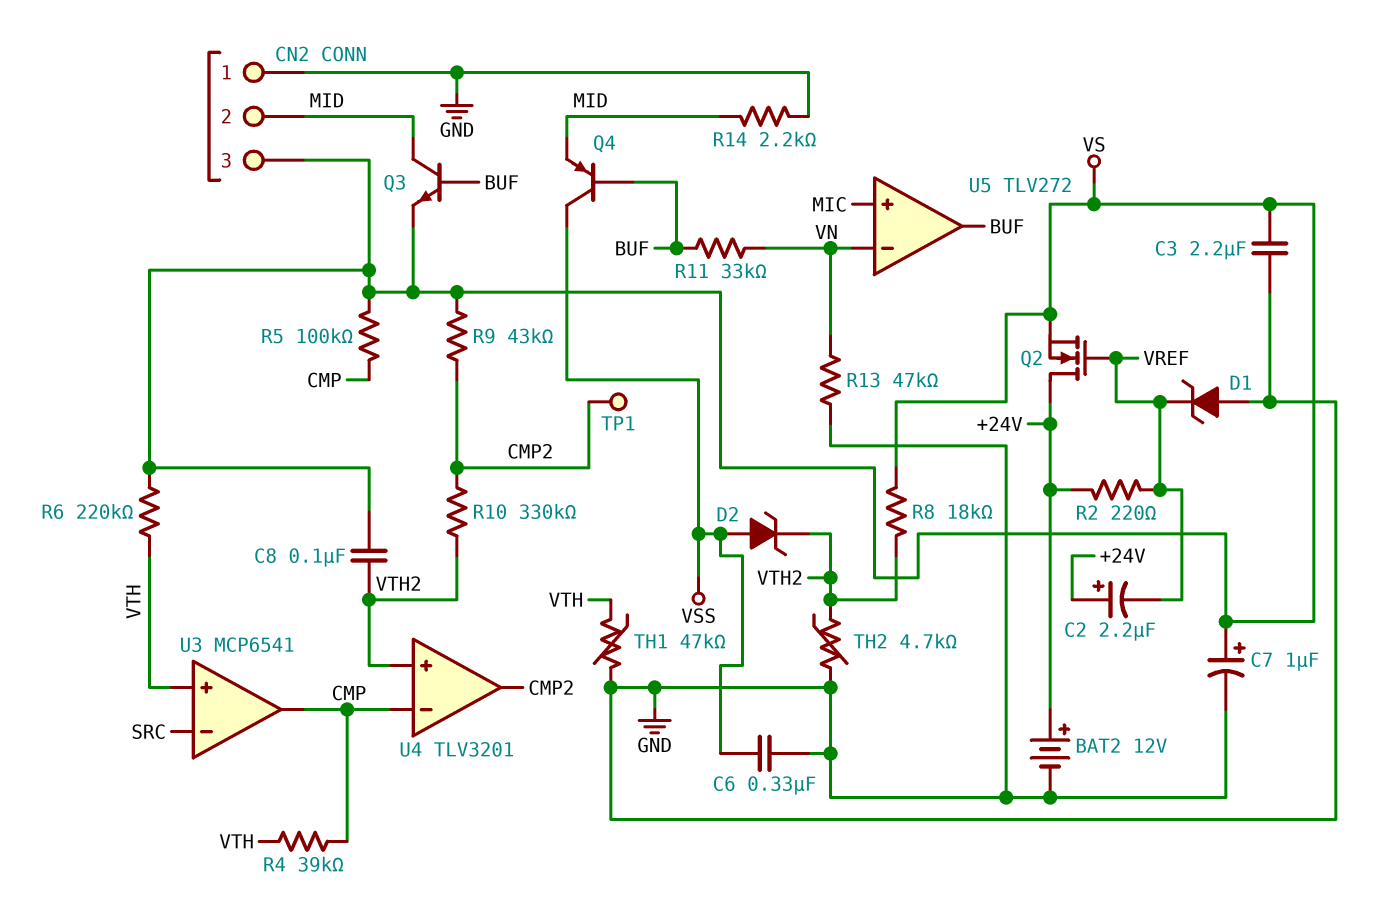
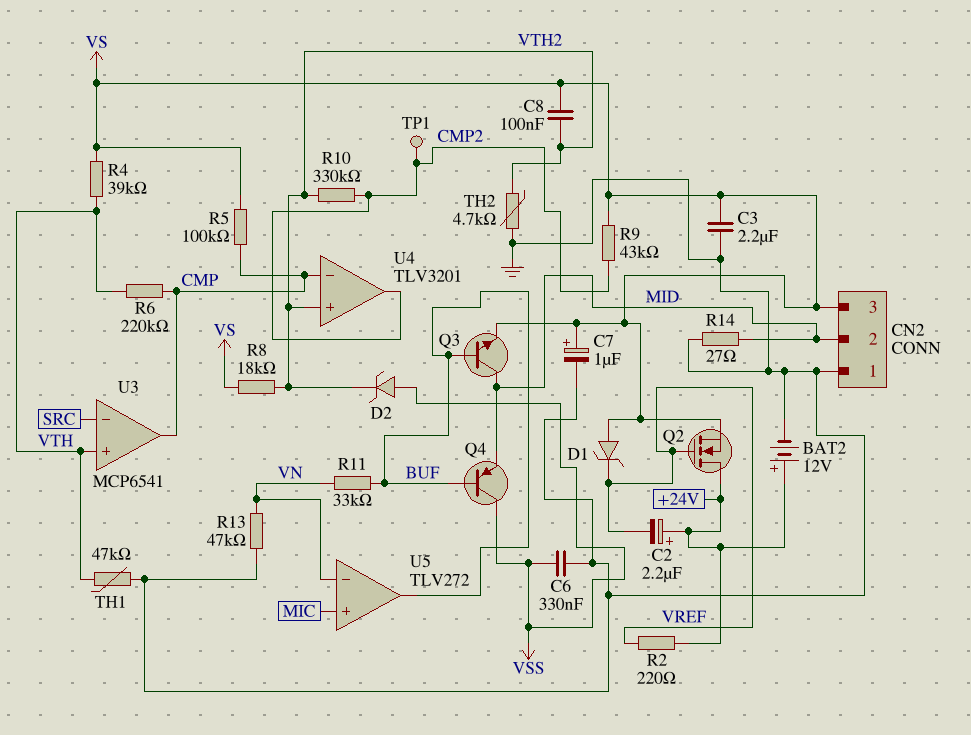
D1: zener (A GND, K VREF) -> zener (A VS, K VREF)
R4: 39k (CMP, VTH) -> 39k (VS, VTH)
R6: 220k (VS, VTH) -> 220k (CMP, VTH)
R14: 2.2k (GND, MID) -> 27 (GND, MID)

